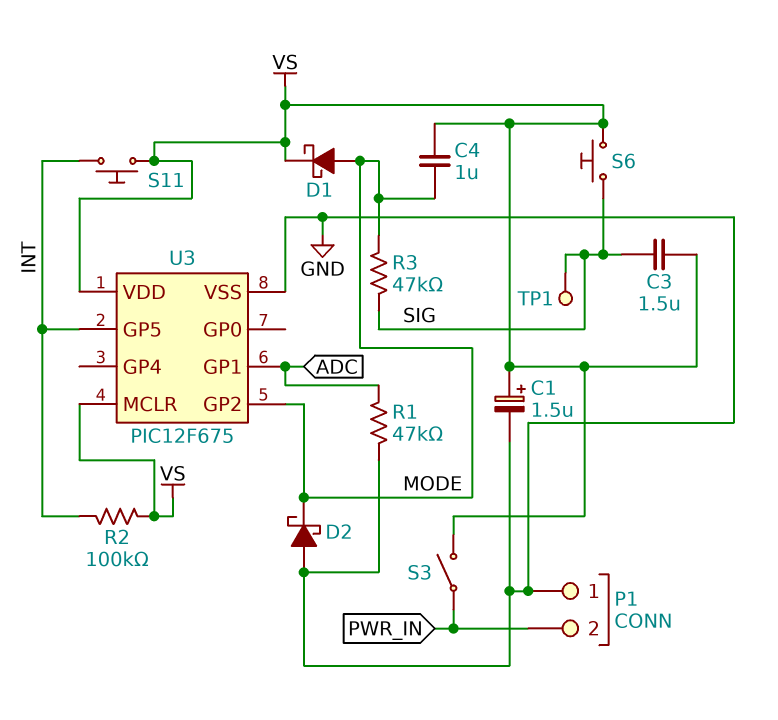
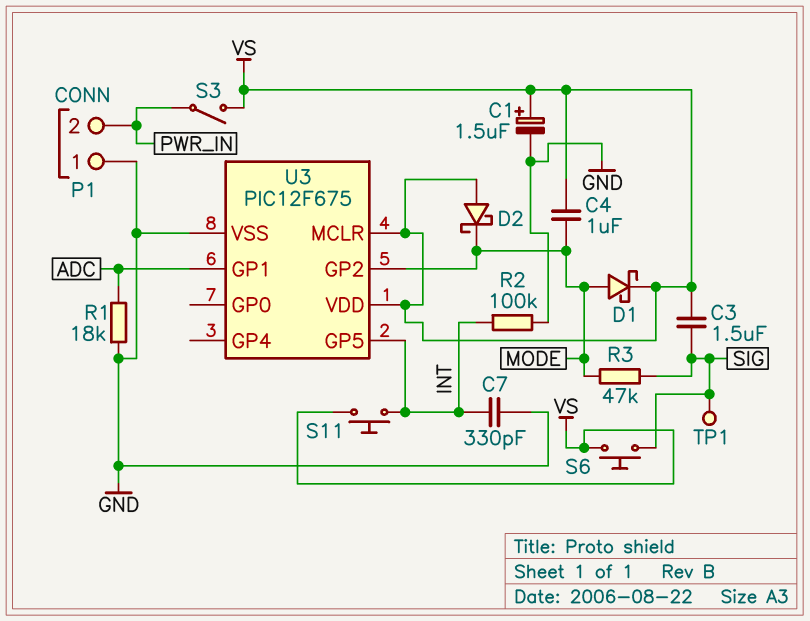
C7: none -> 330pF (GND, INT)
D2: schottky (A GND, K MODE) -> schottky (A VS, K MODE)
R1: 47k (ADC, GND) -> 18k (ADC, GND)
R2: 100k (INT, VS) -> 100k (GND, INT)

